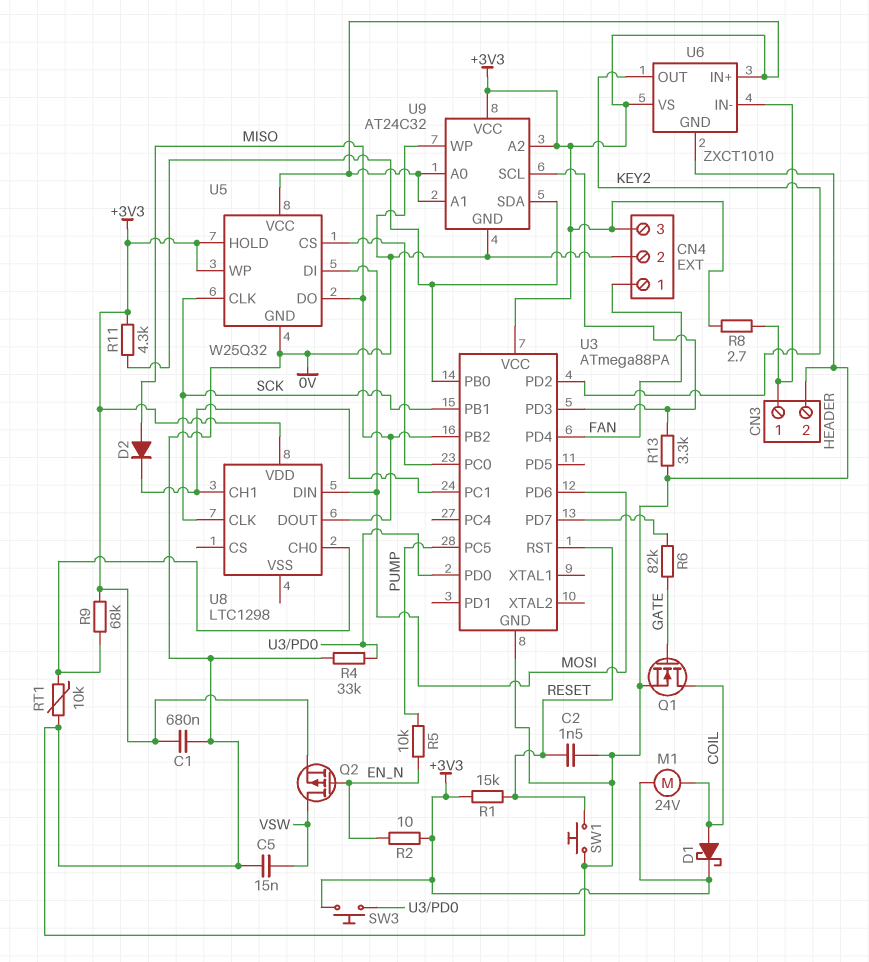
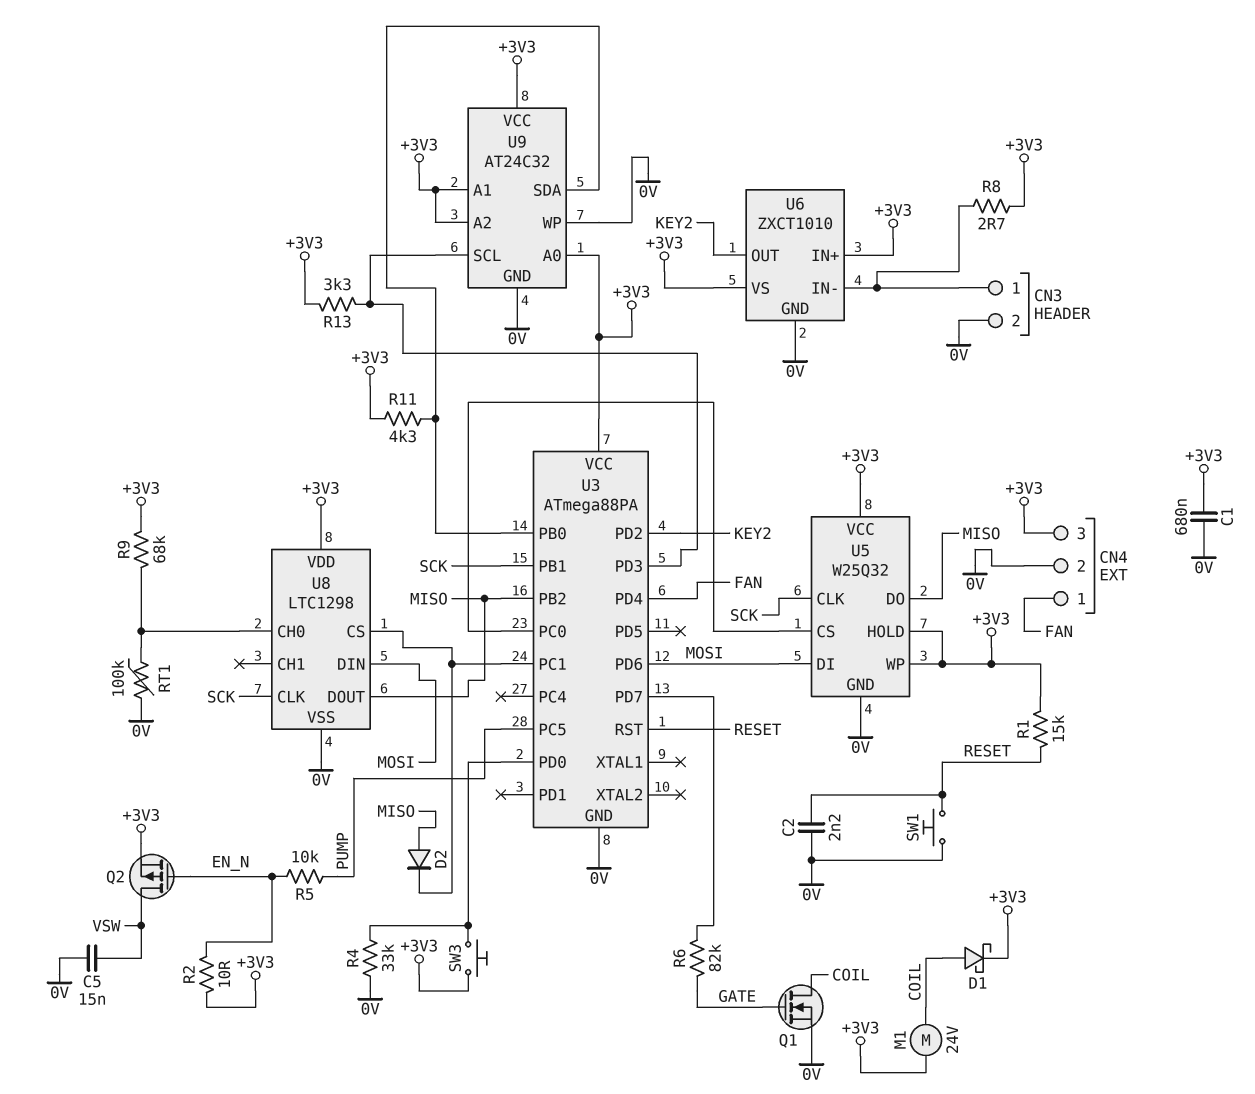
C2: 1.5nF (0V, RESET) -> 2.2nF (0V, RESET)
R13: 3.3k (0V, U3/PD3) -> 3.3k (+3V3, U3/PD3)
RT1: 10k (0V, U8/CH0) -> 100k (0V, U8/CH0)
U8 pin CH1: U3/PC1 -> none
U8 pin CS: none -> U3/PC1
U8 pin VSS: none -> 0V

